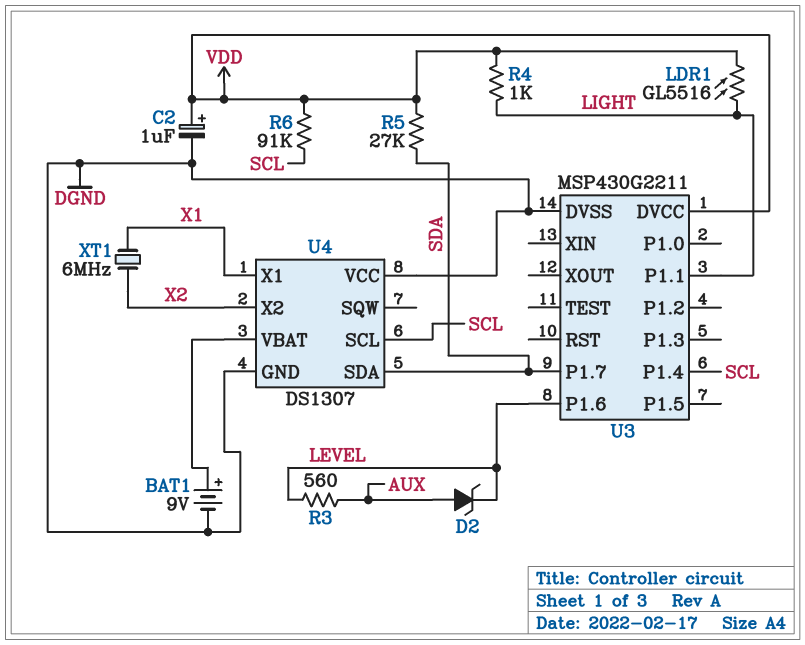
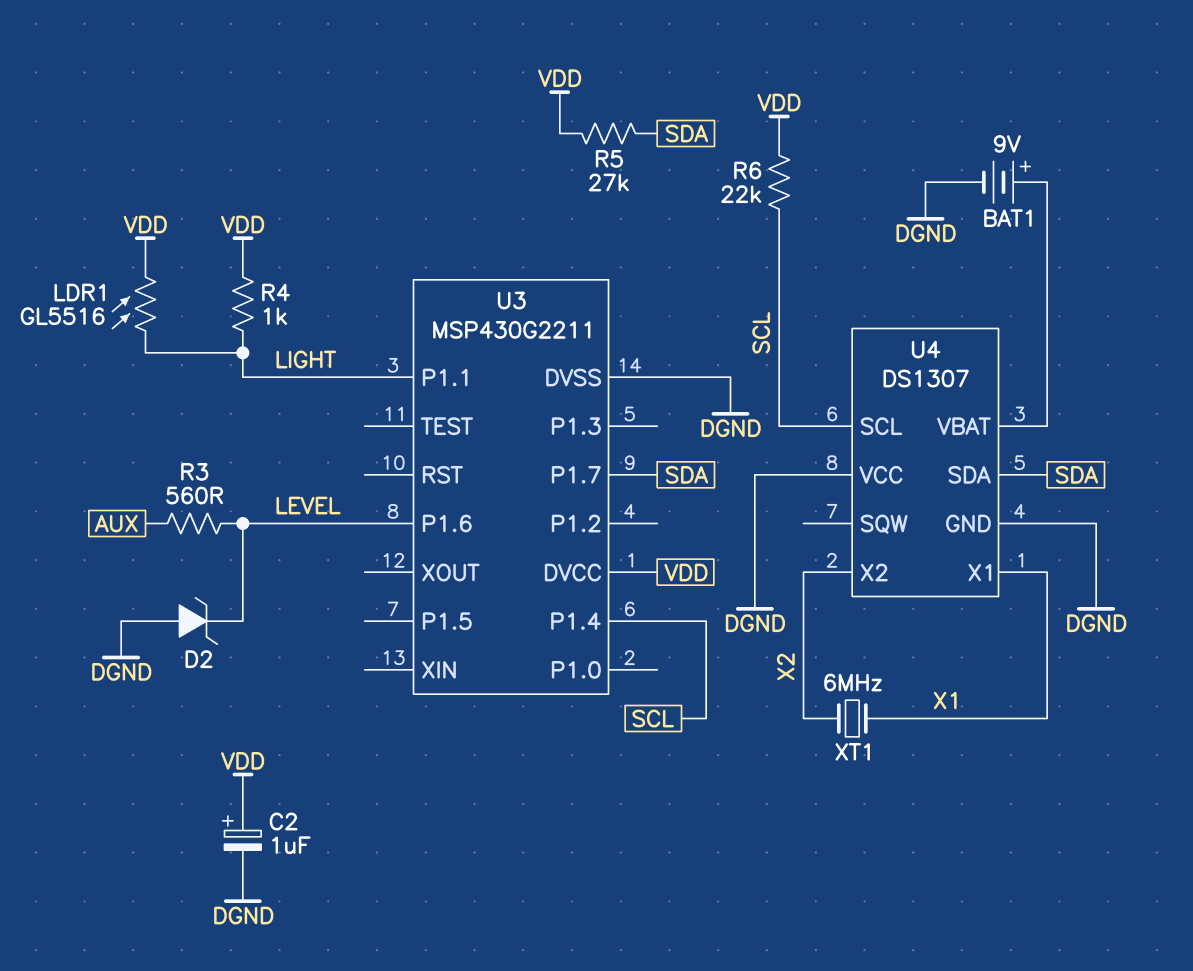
D2: zener (A AUX, K LEVEL) -> zener (A DGND, K LEVEL)
R6: 91k (SCL, VDD) -> 22k (SCL, VDD)

